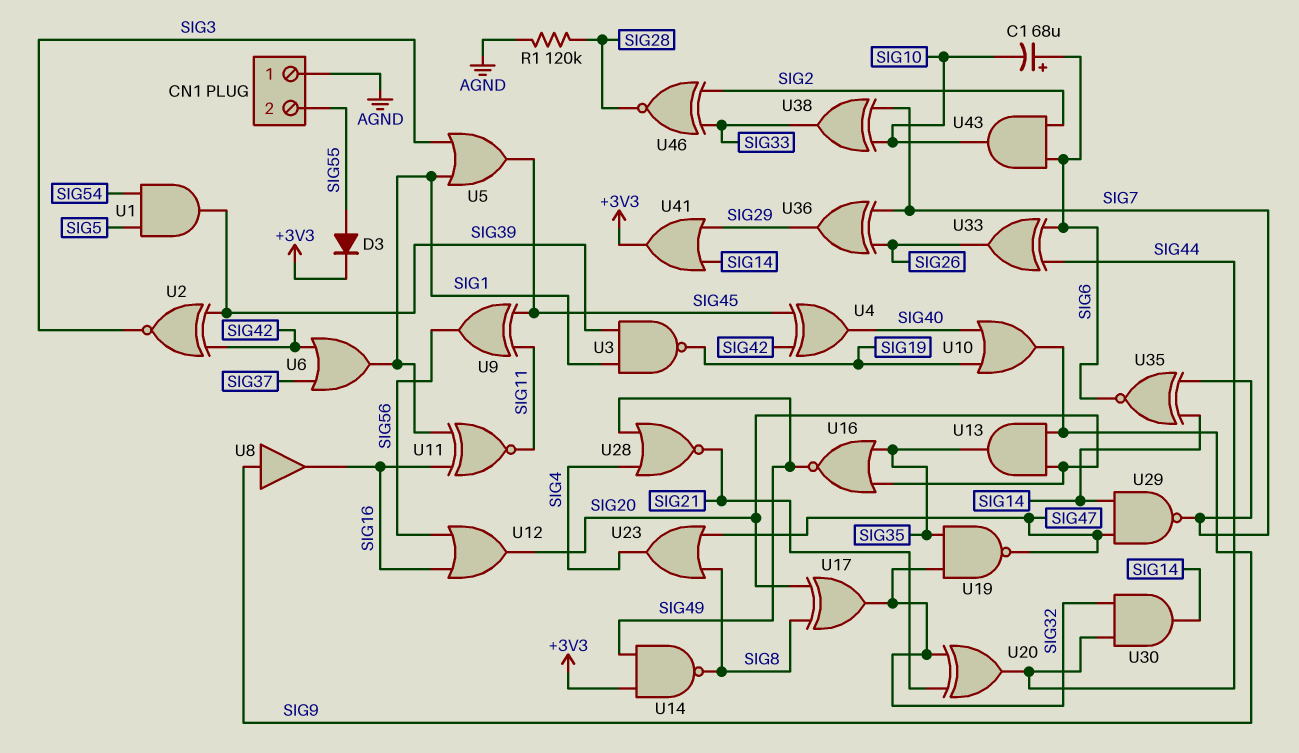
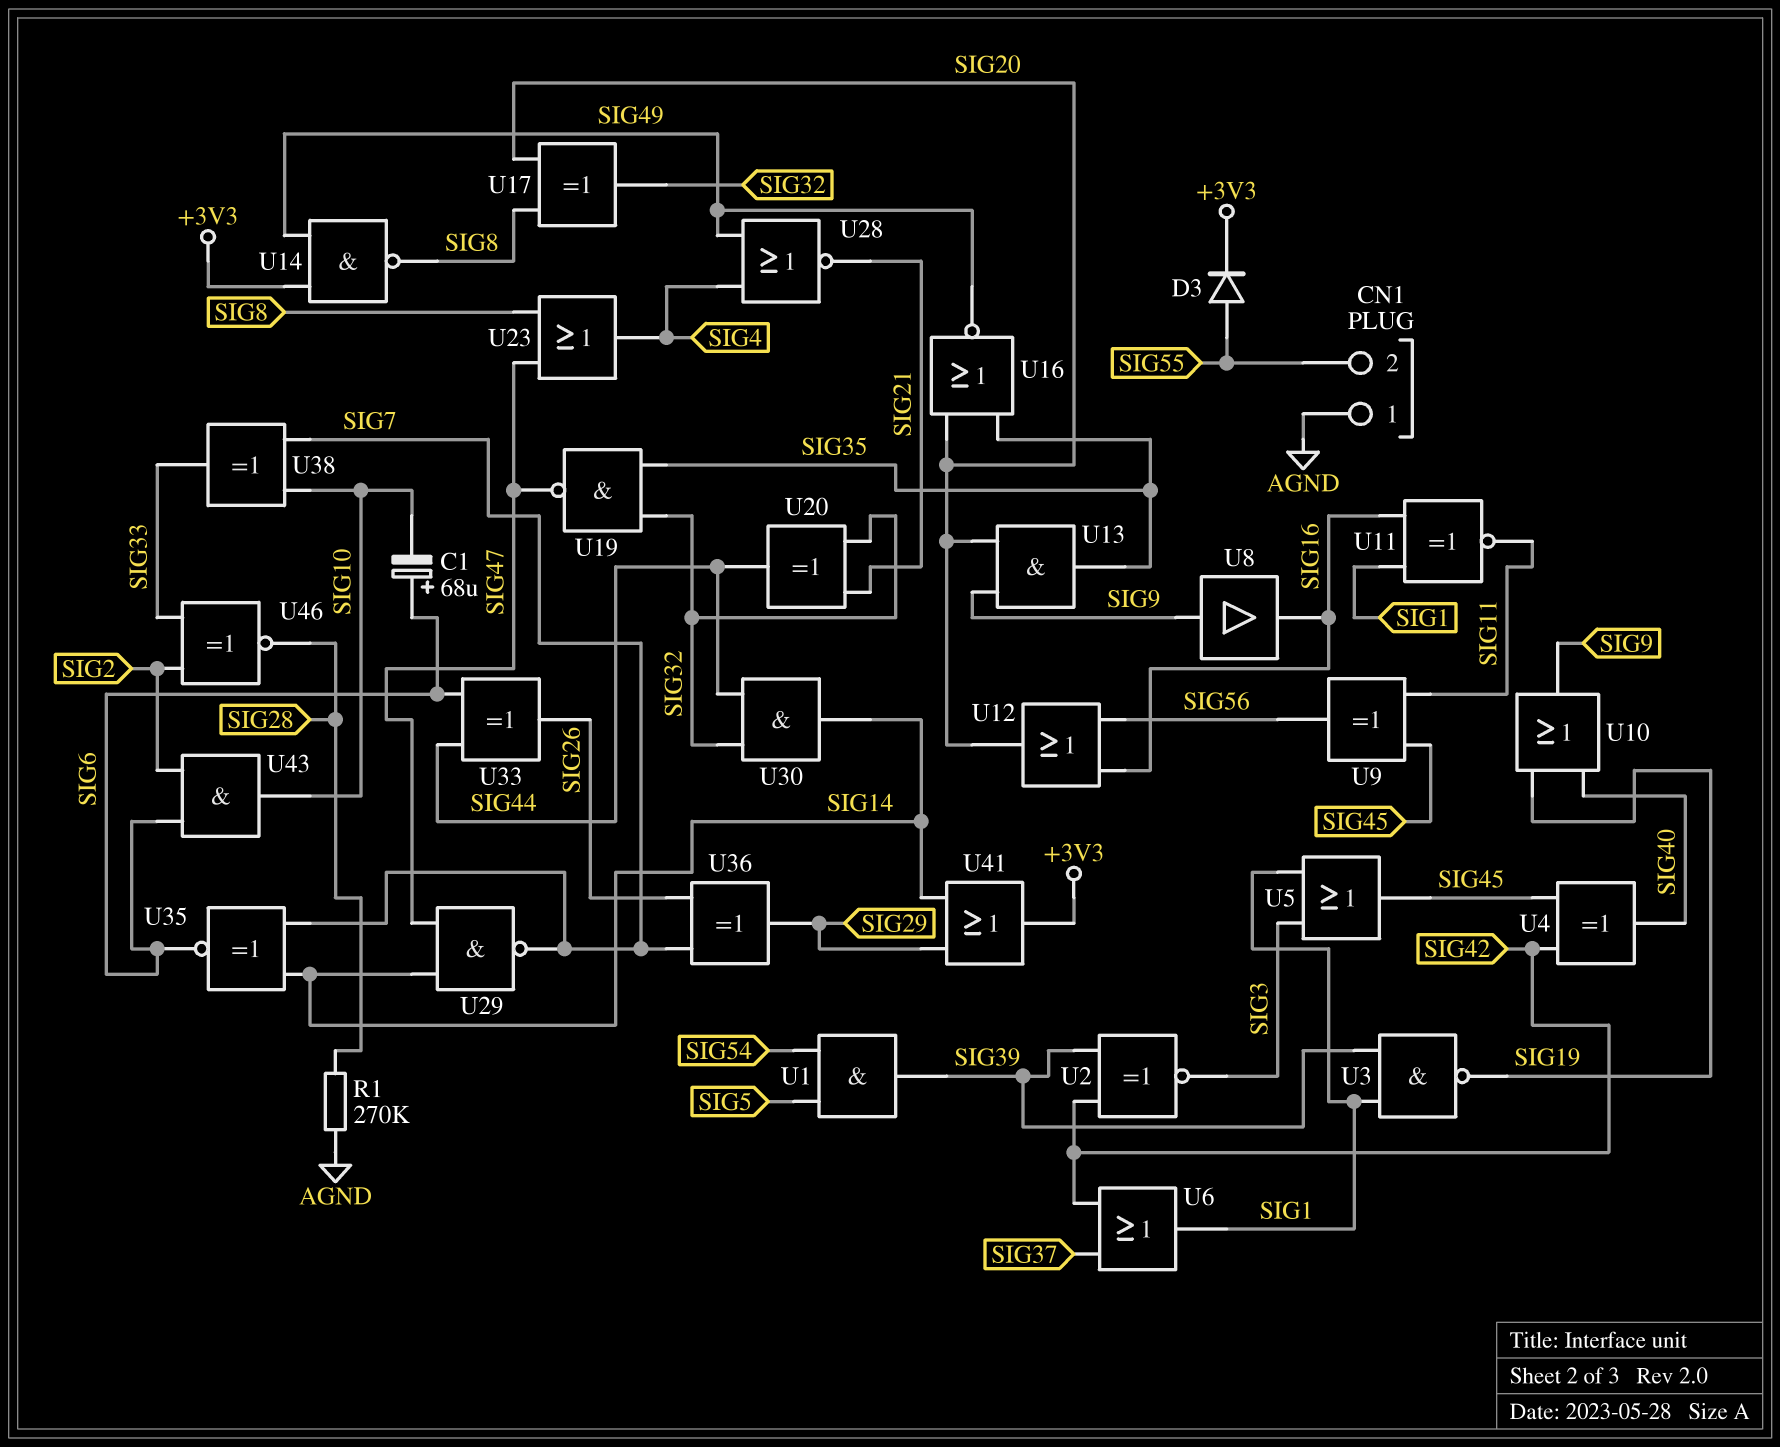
R1: 120k (AGND, SIG28) -> 270k (AGND, SIG28)

